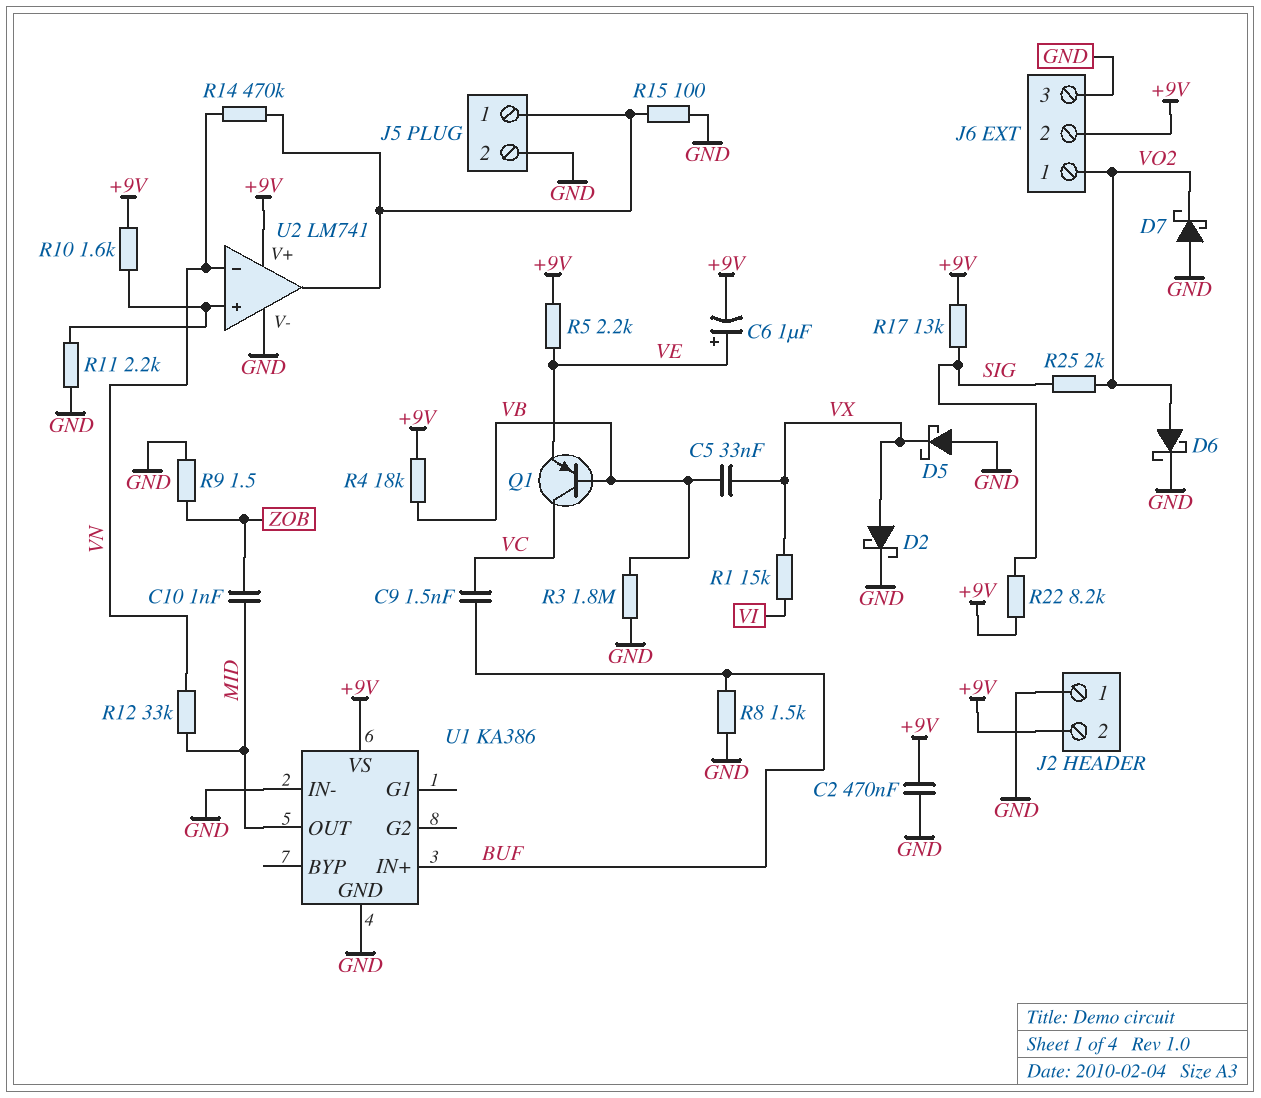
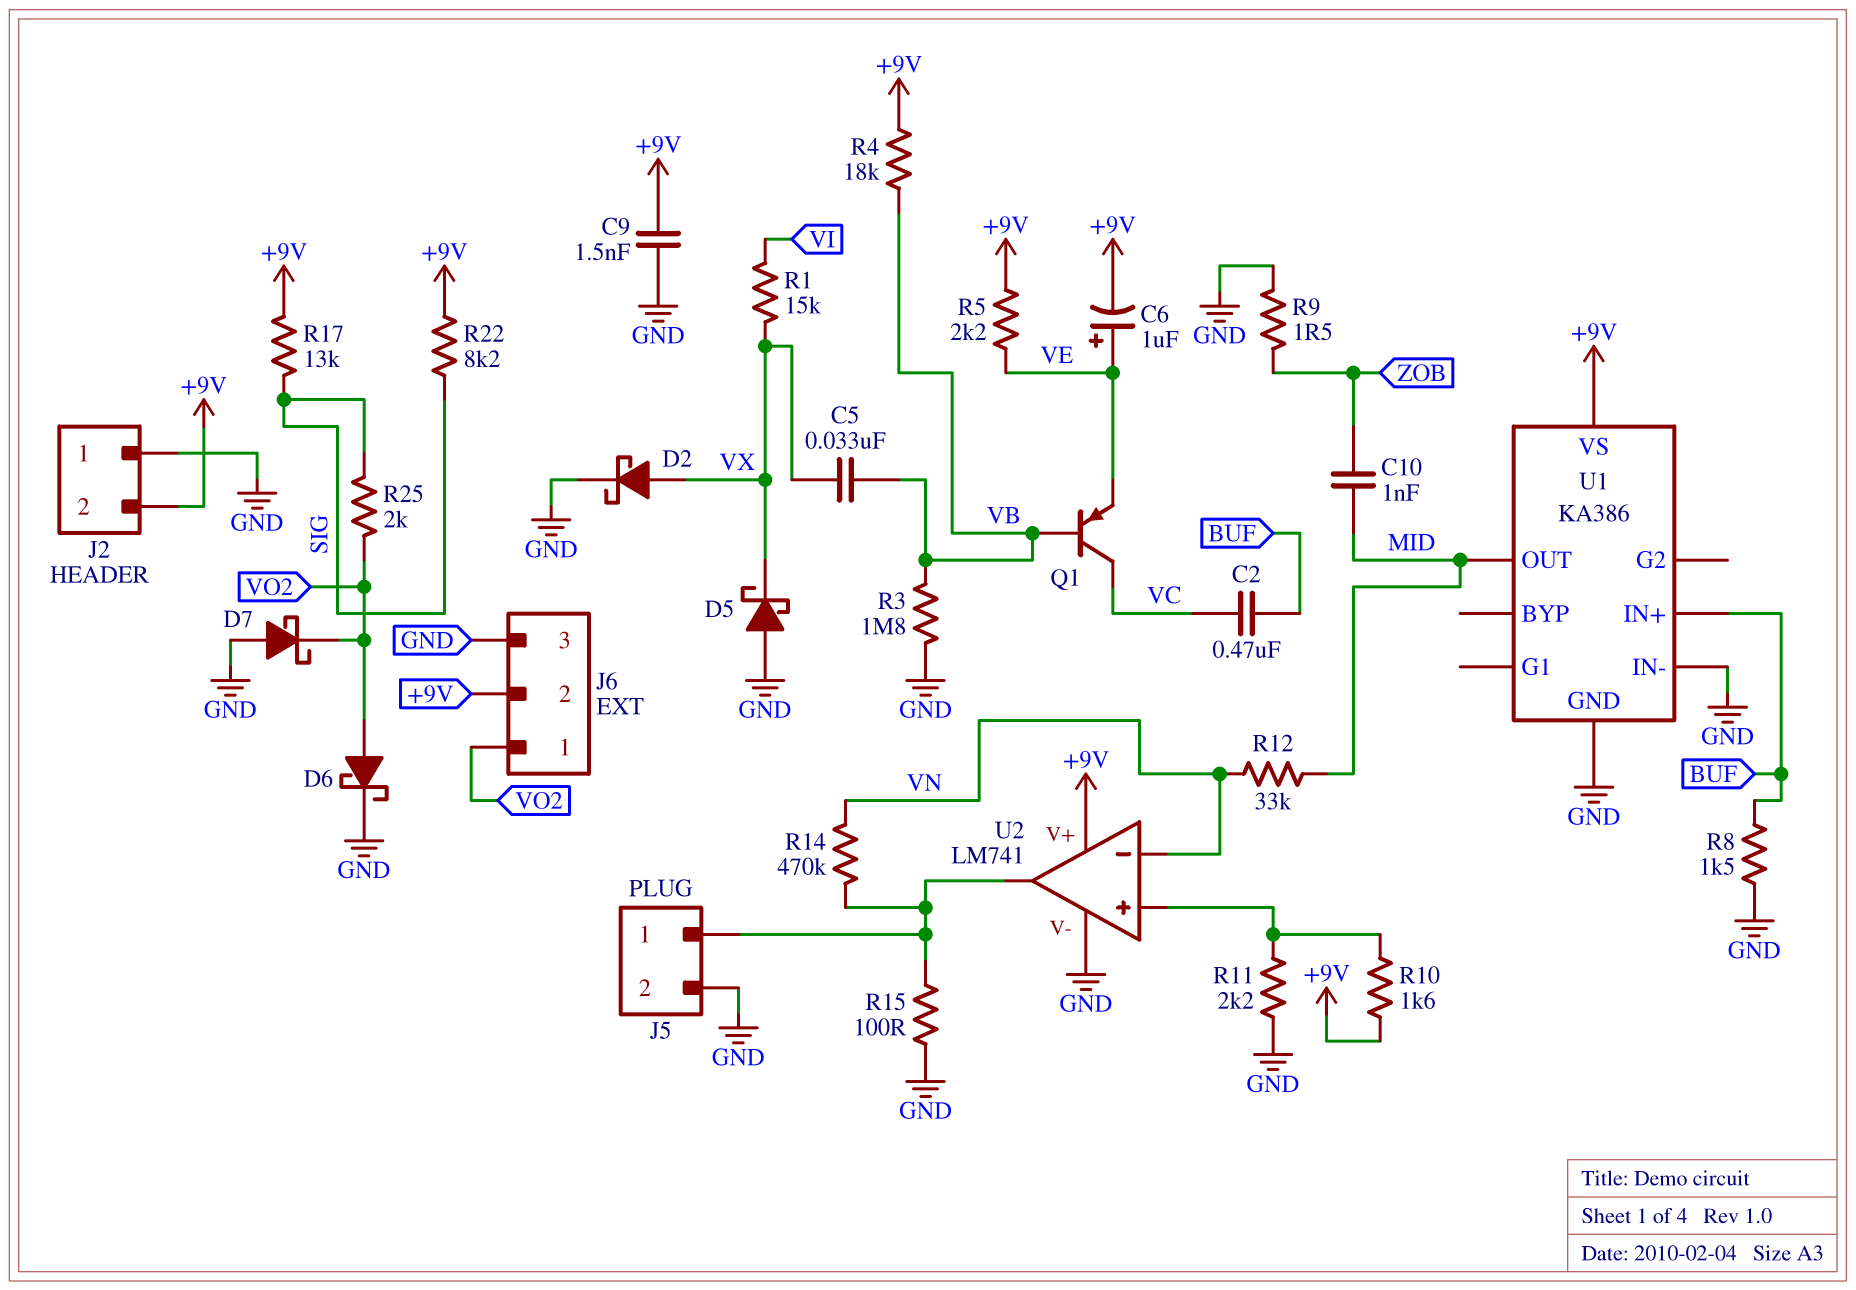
C2: 470nF (+9V, GND) -> 470nF (BUF, VC)
C9: 1.5nF (BUF, VC) -> 1.5nF (+9V, GND)

